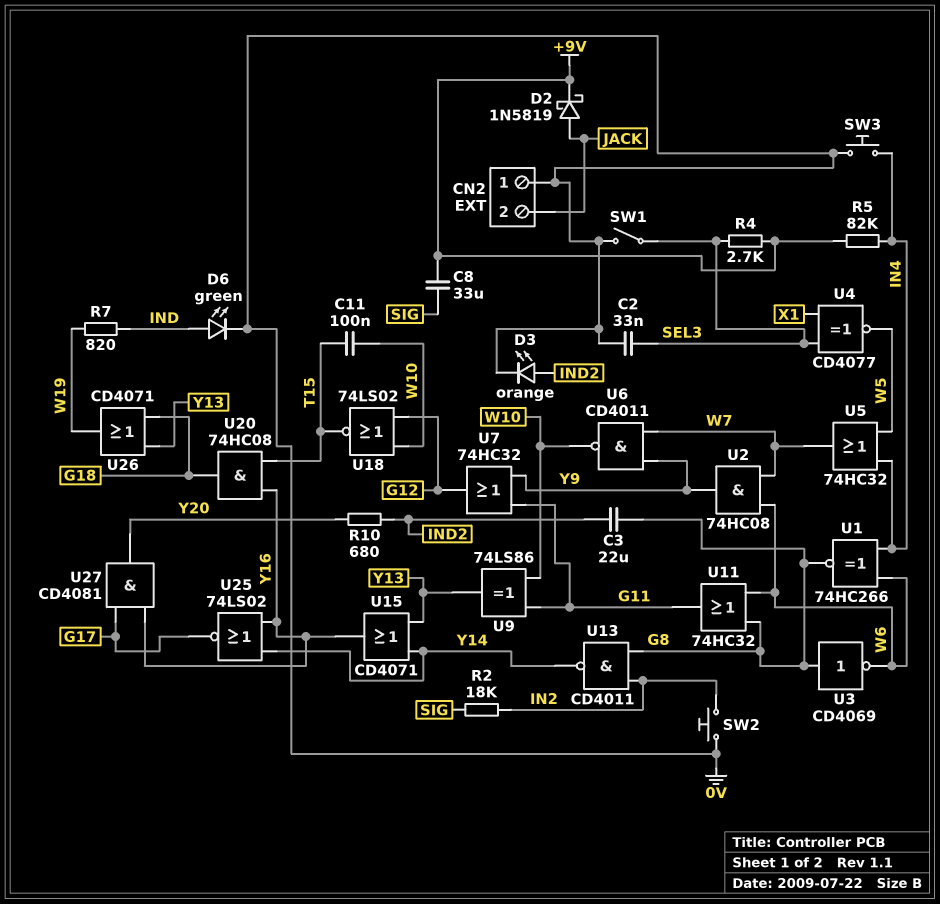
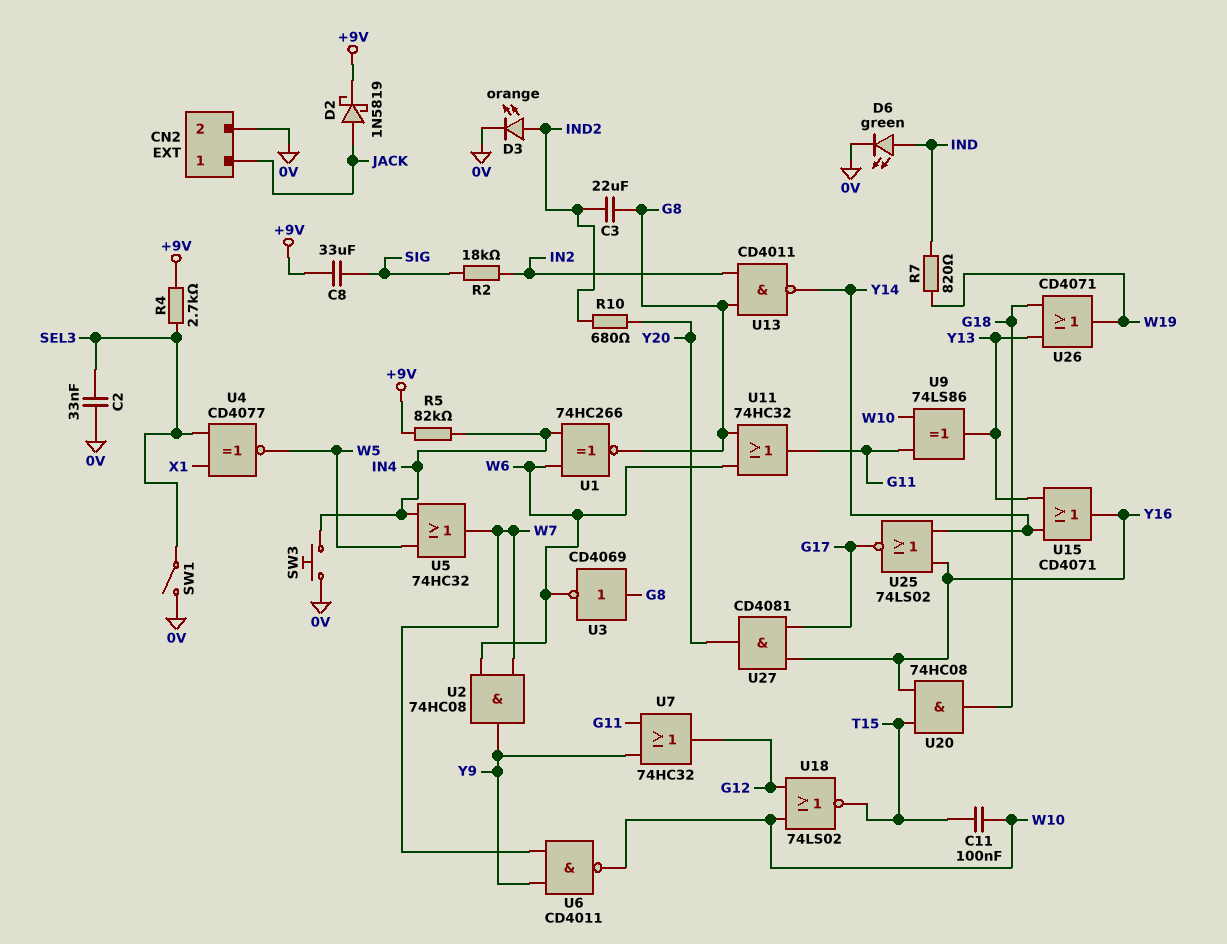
CN2 pin 1: 0V -> JACK
CN2 pin 2: JACK -> 0V
SW2: button (0V, IN2) -> none

